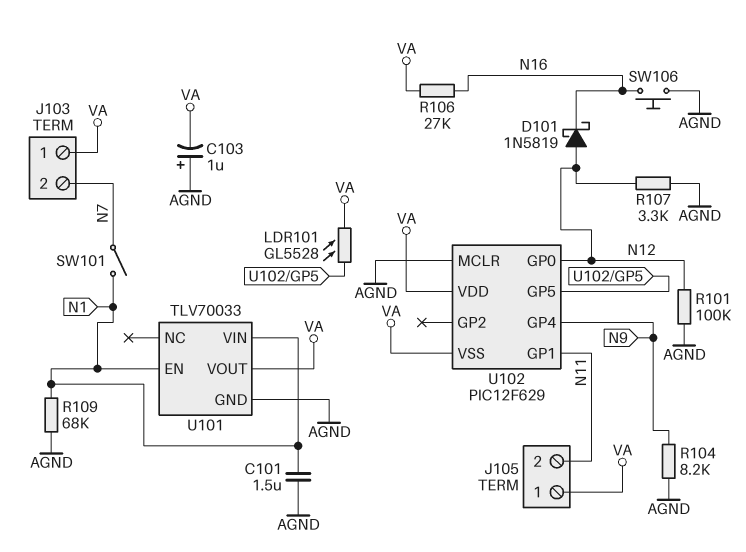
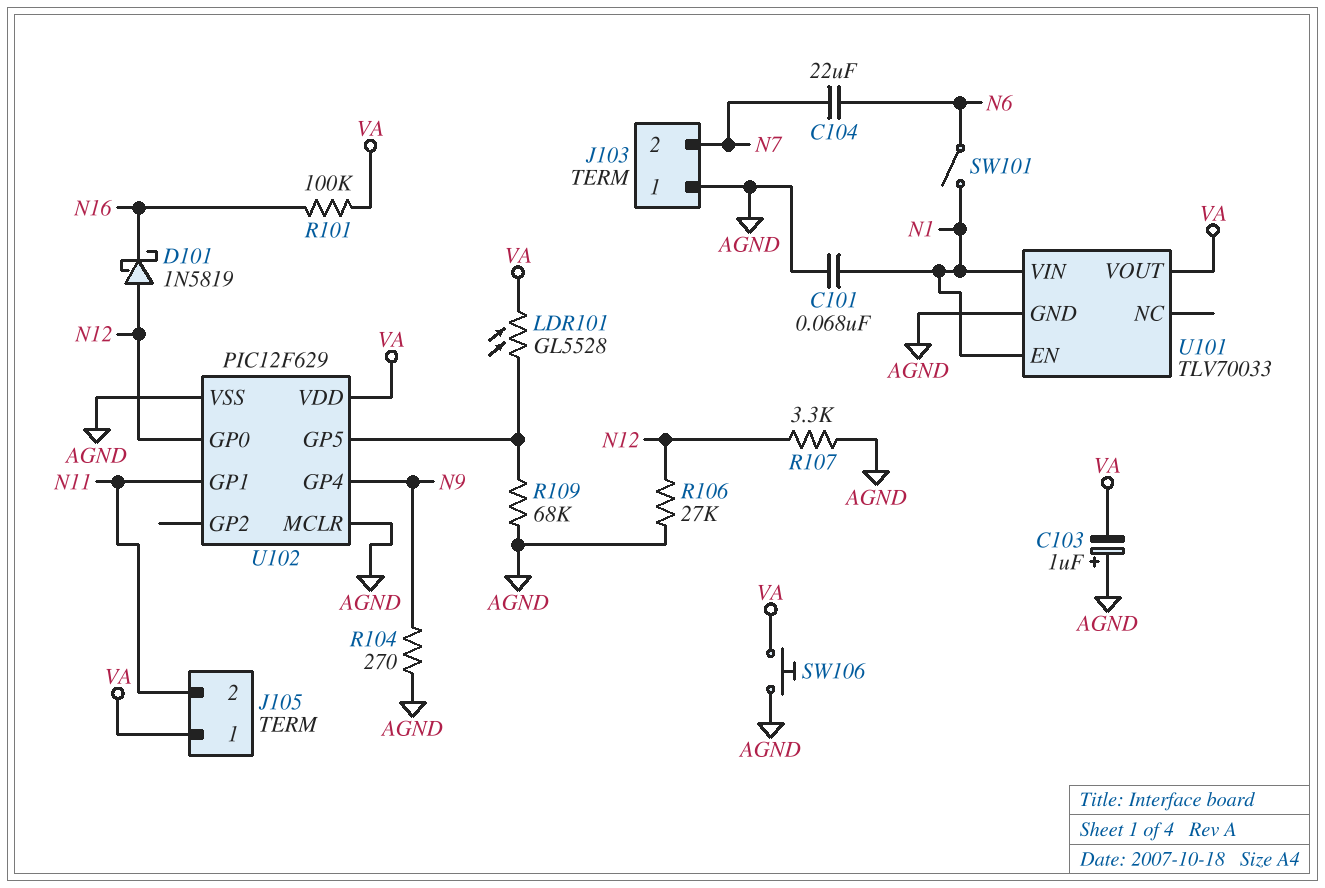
C101: 1.5uF (AGND, N1) -> 68nF (AGND, N1)
C104: none -> 22uF (N6, N7)
J103 pin 1: VA -> AGND
R101: 100k (AGND, N12) -> 100k (N16, VA)
R104: 8.2k (AGND, N9) -> 270 (AGND, N9)
R106: 27k (N16, VA) -> 27k (AGND, N12)
R109: 68k (AGND, N1) -> 68k (AGND, U102/GP5)
SW101: switch (N1, N7) -> switch (N1, N6)
SW106: button (AGND, N16) -> button (AGND, VA)
U102 pin VSS: VA -> AGND

